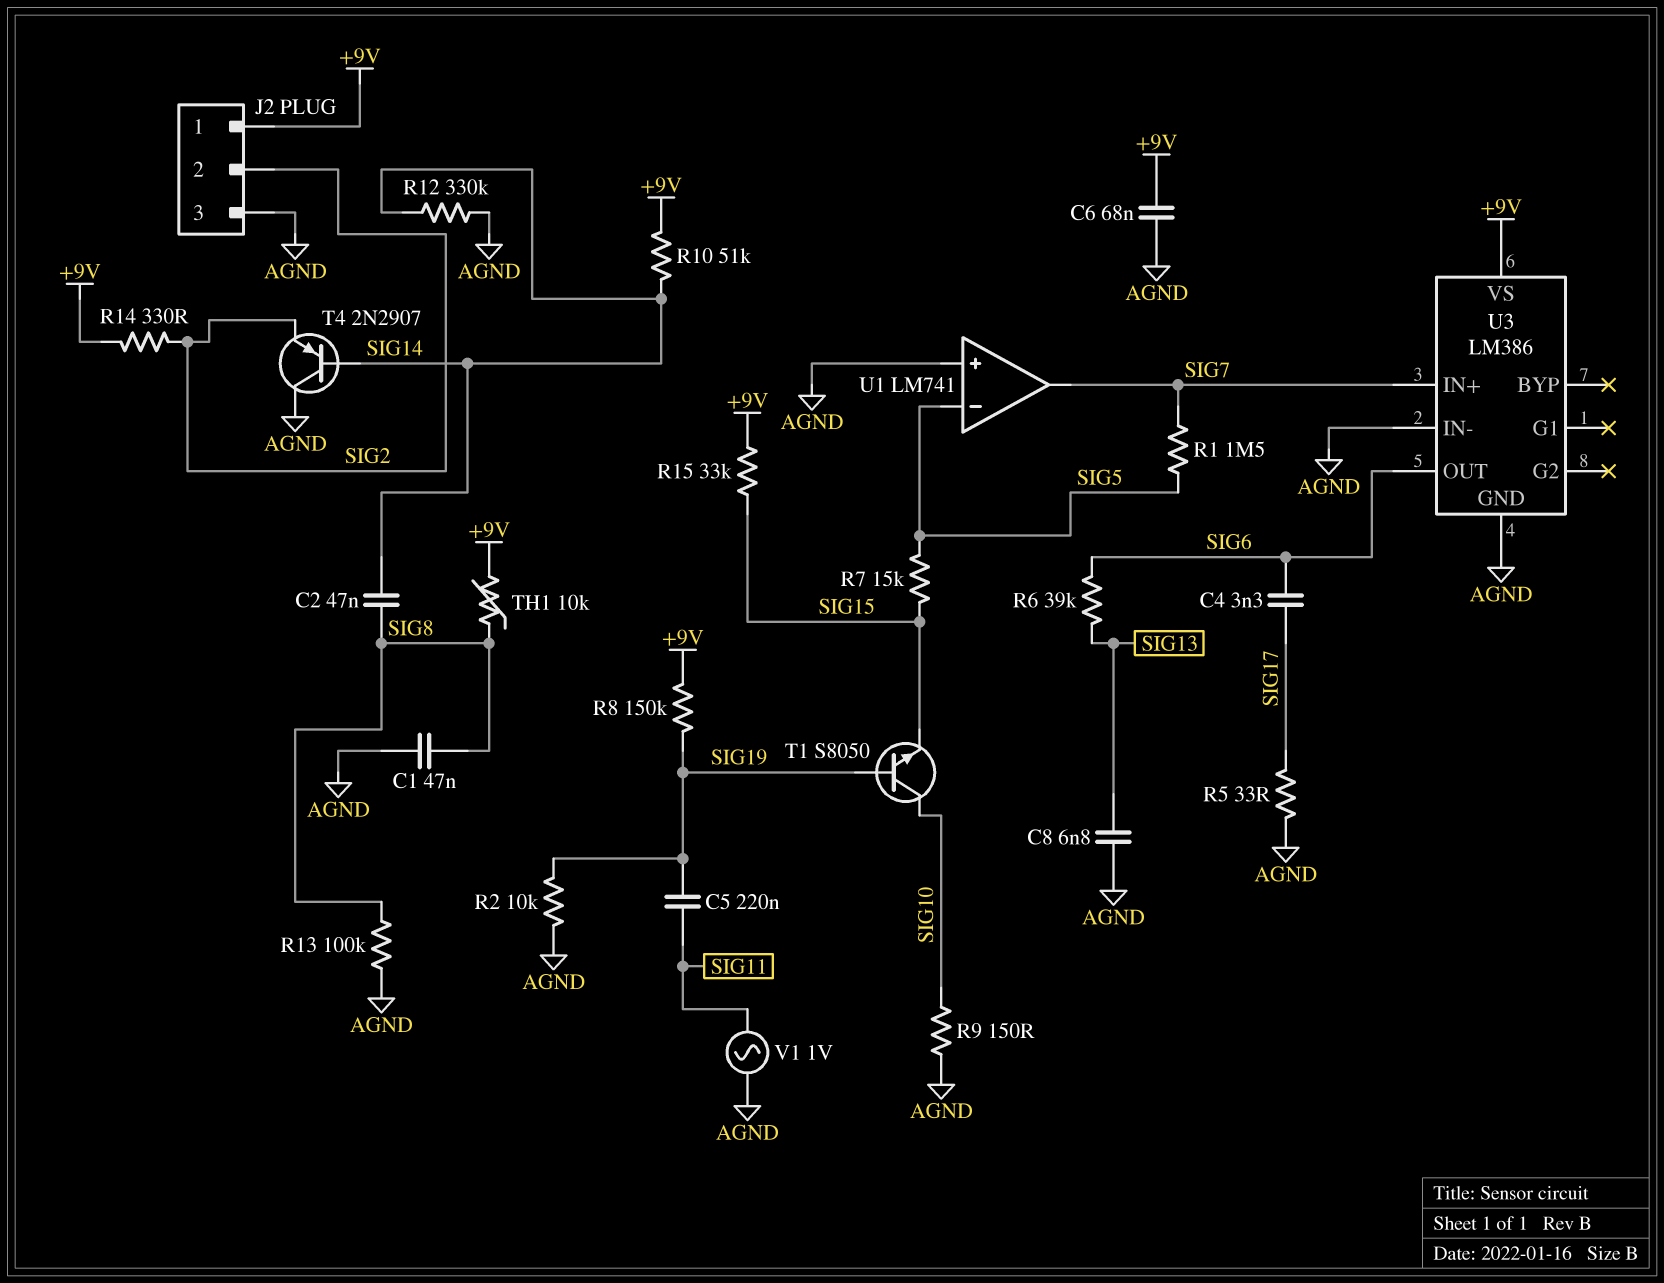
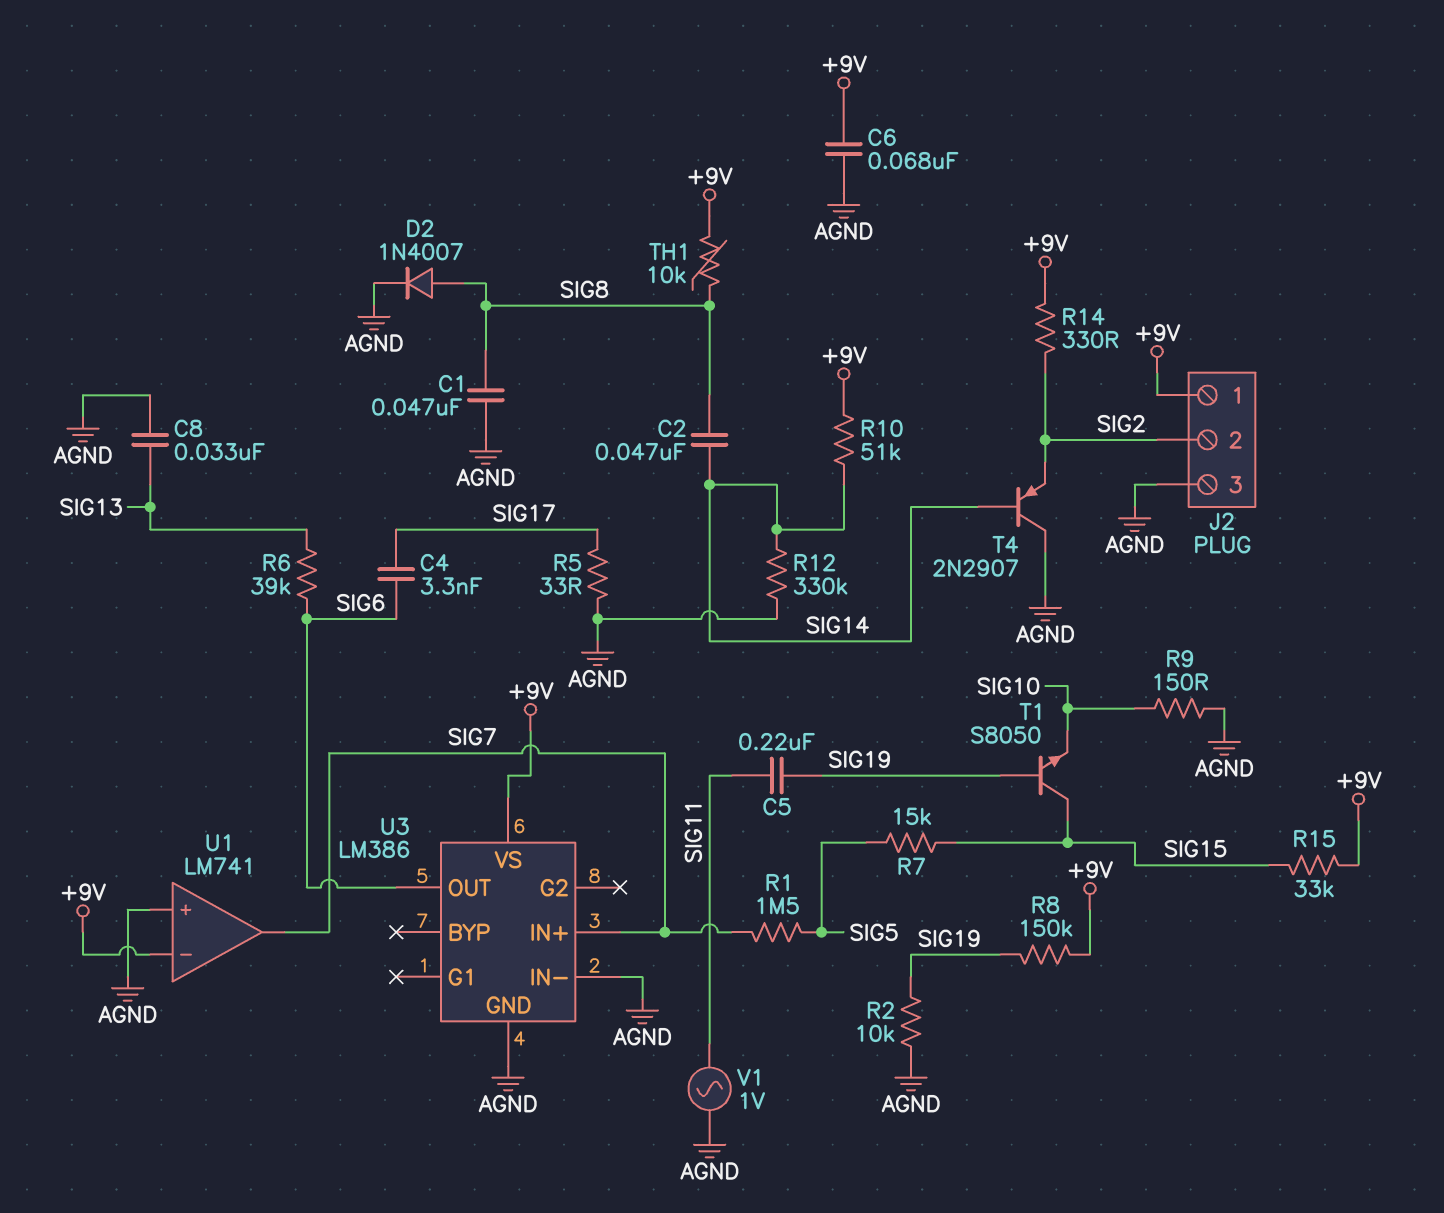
C8: 6.8nF (AGND, SIG13) -> 33nF (AGND, SIG13)
D2: none -> diode 1N4007 (A SIG8, K AGND)
R13: 100k (AGND, SIG8) -> none
T1: NPN S8050 (B SIG19, C SIG10, E SIG15) -> NPN S8050 (B SIG19, C SIG15, E SIG10)
U1 pin in-: SIG5 -> +9V

